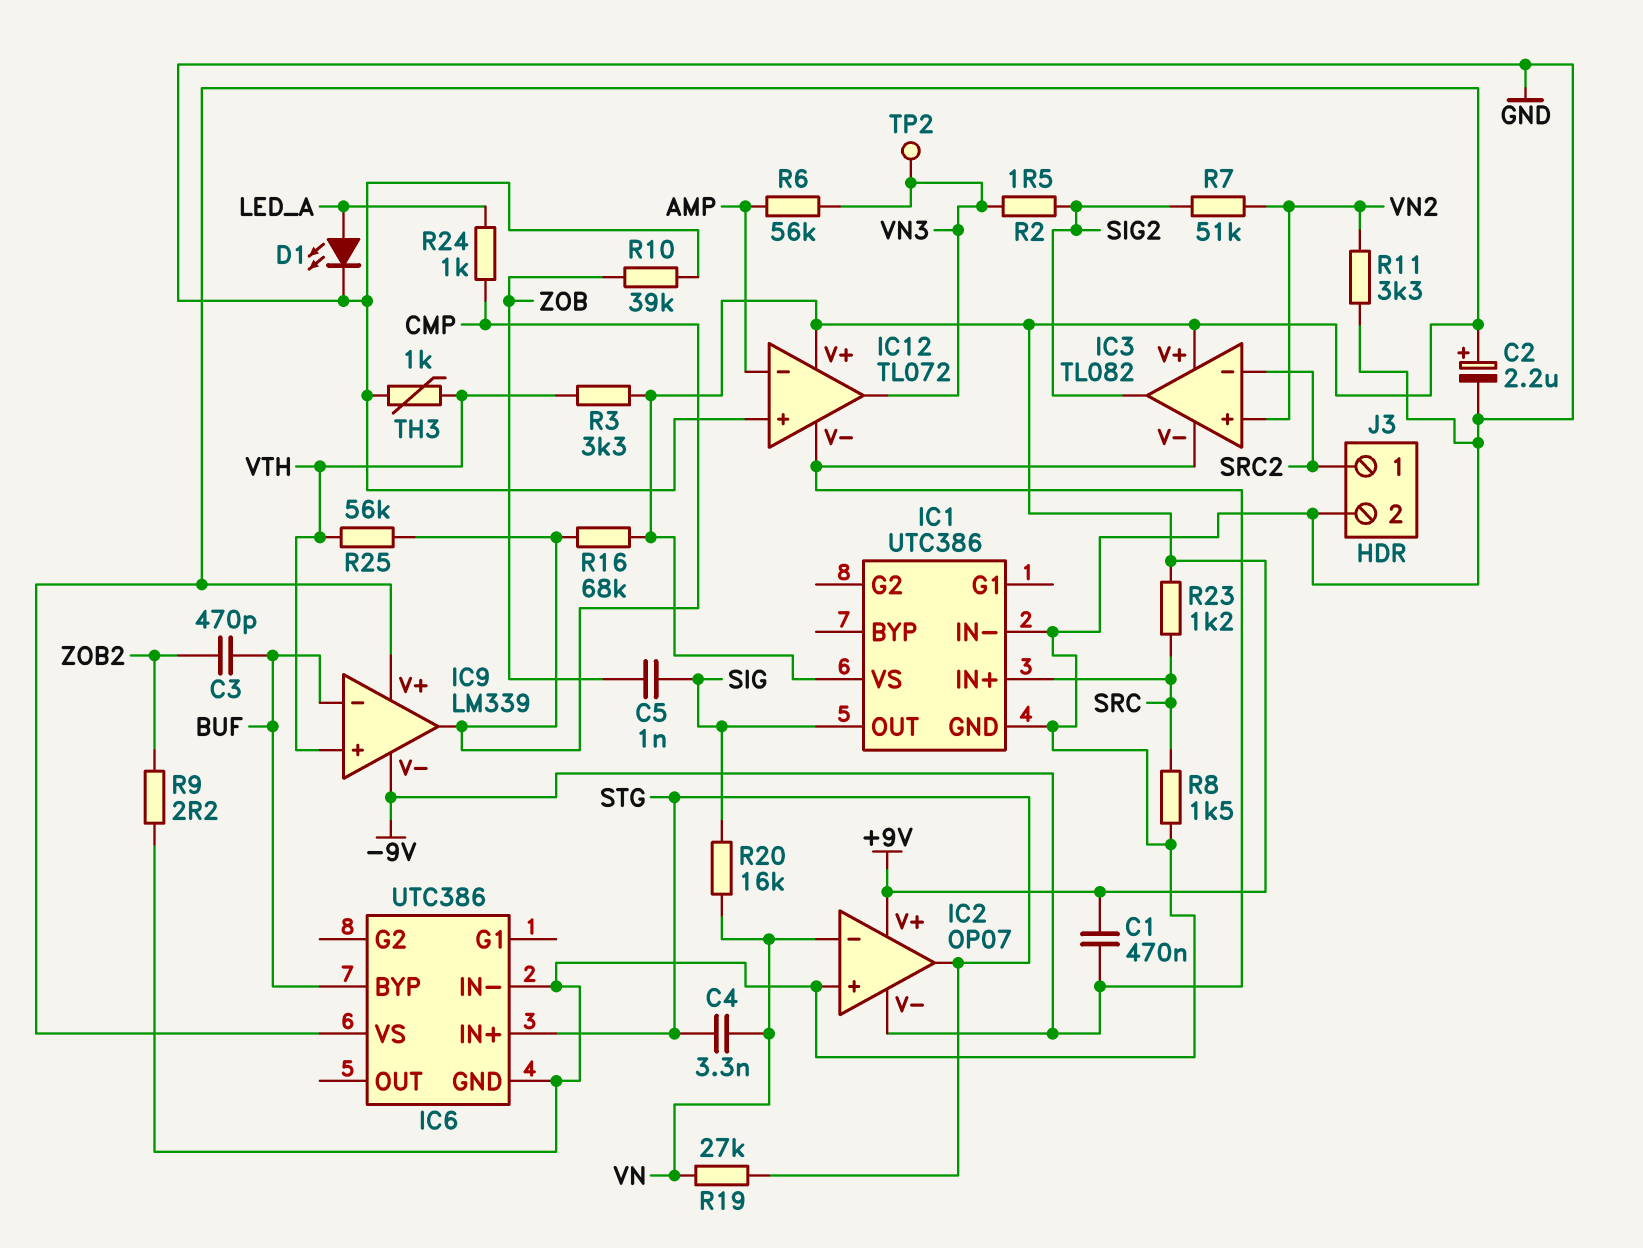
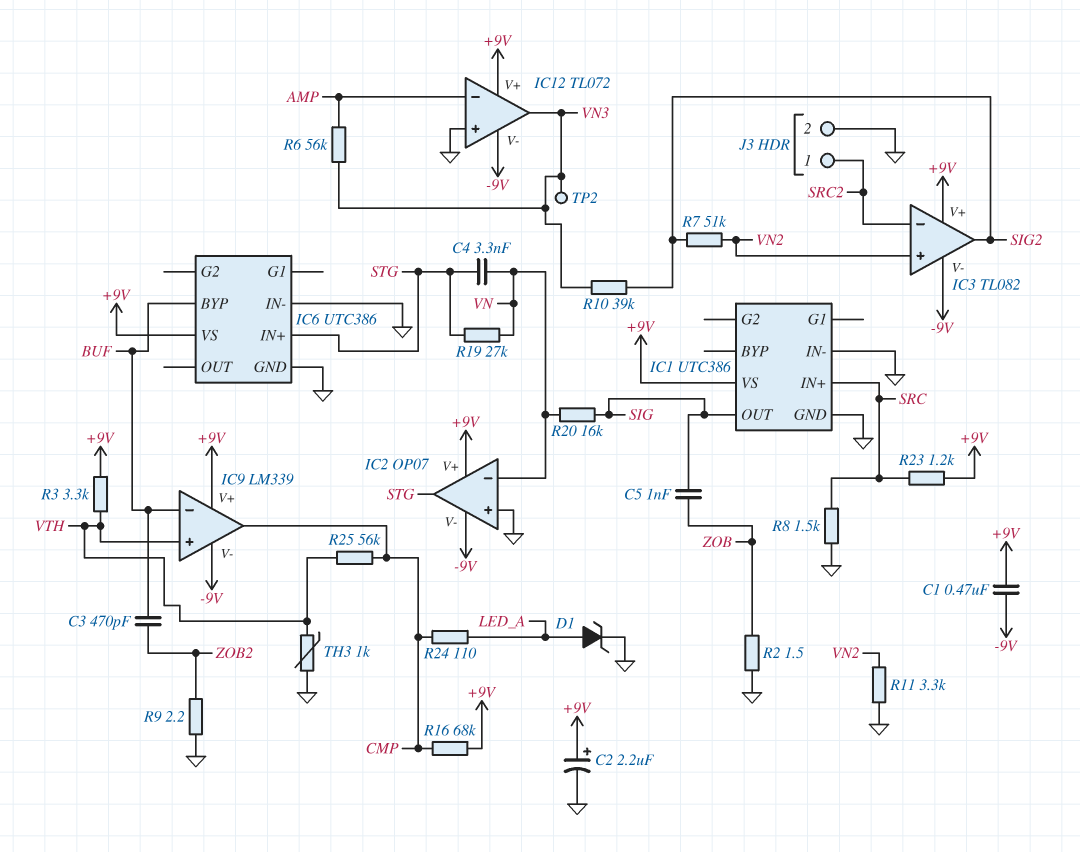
D1: LED (A LED_A, K GND) -> zener (A LED_A, K GND)
R2: 1.5 (SIG2, VN3) -> 1.5 (GND, ZOB)
R10: 39k (GND, ZOB) -> 39k (SIG2, VN3)
R24: 1k (CMP, LED_A) -> 110 (CMP, LED_A)

